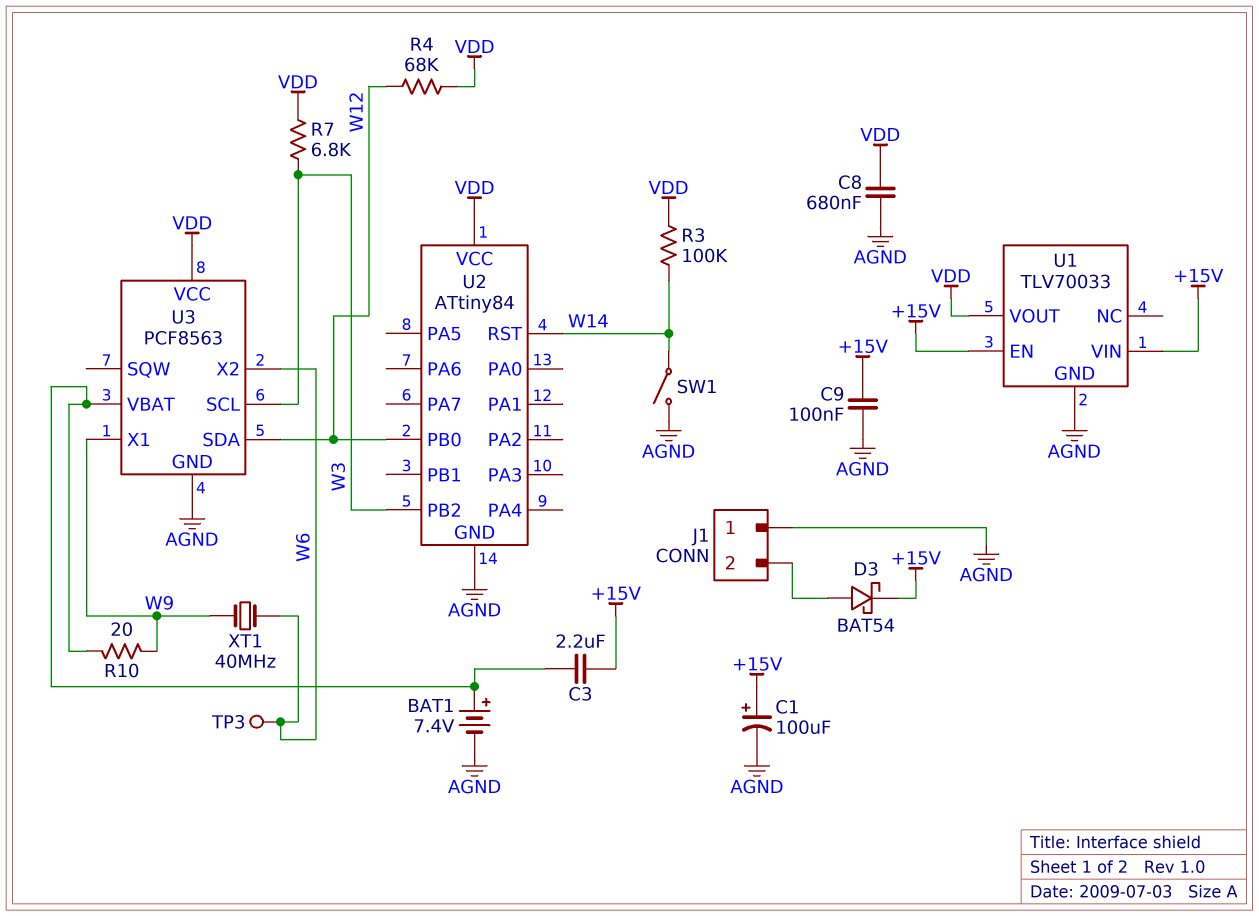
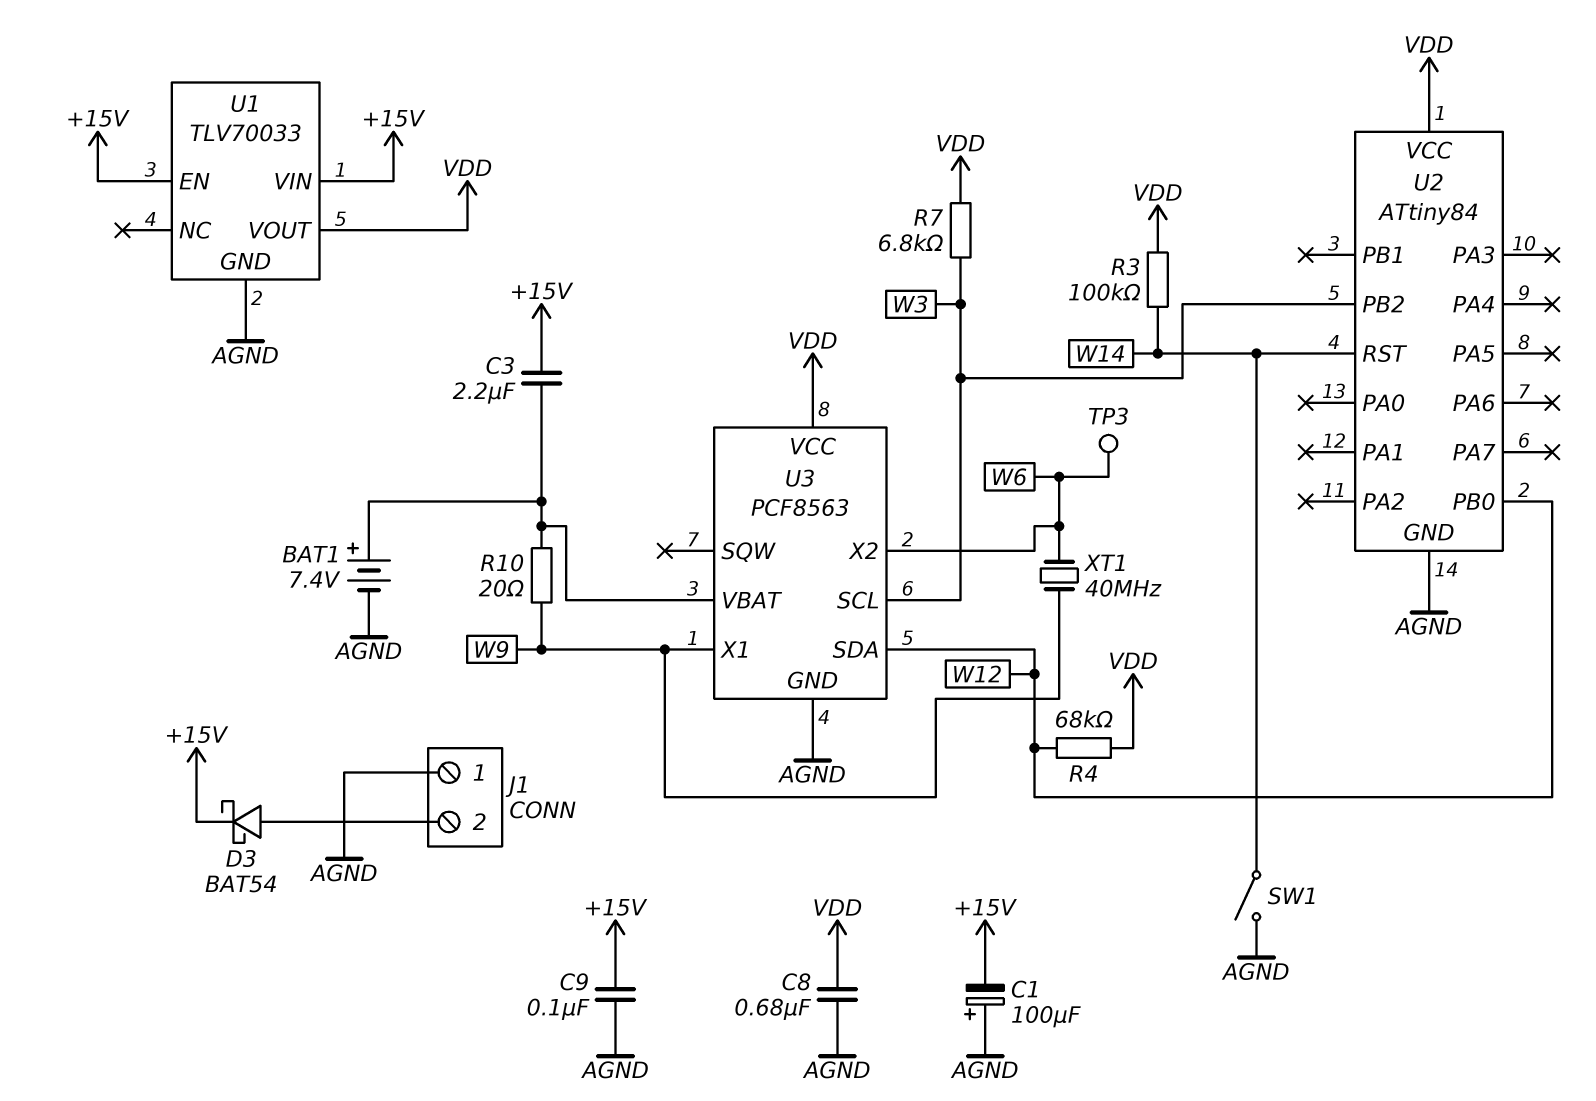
C1: 100uF (plus +15V, minus AGND) -> 100uF (plus AGND, minus +15V)

